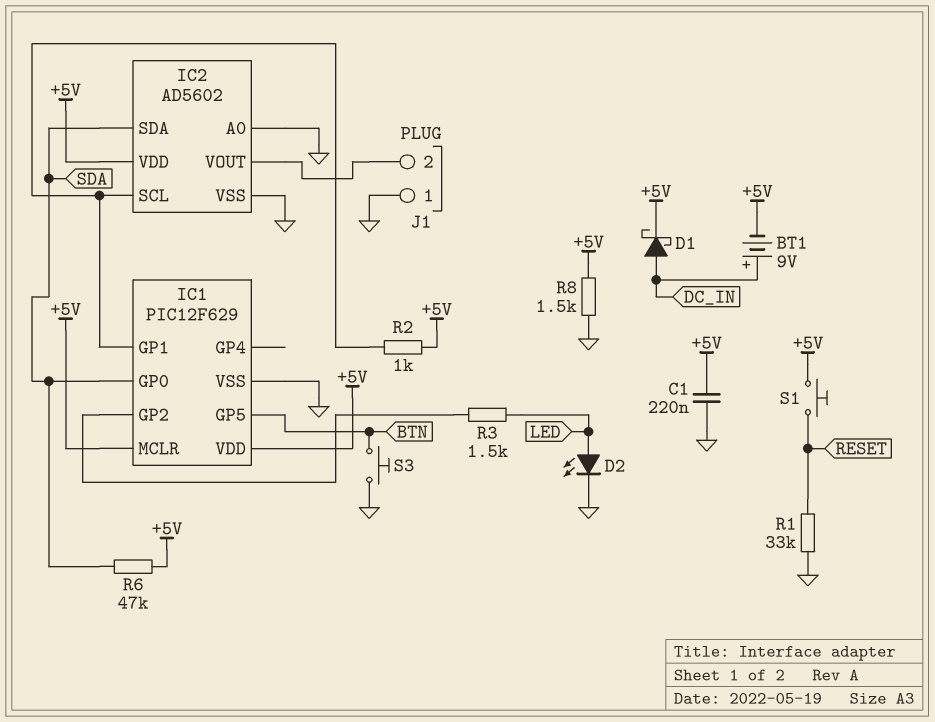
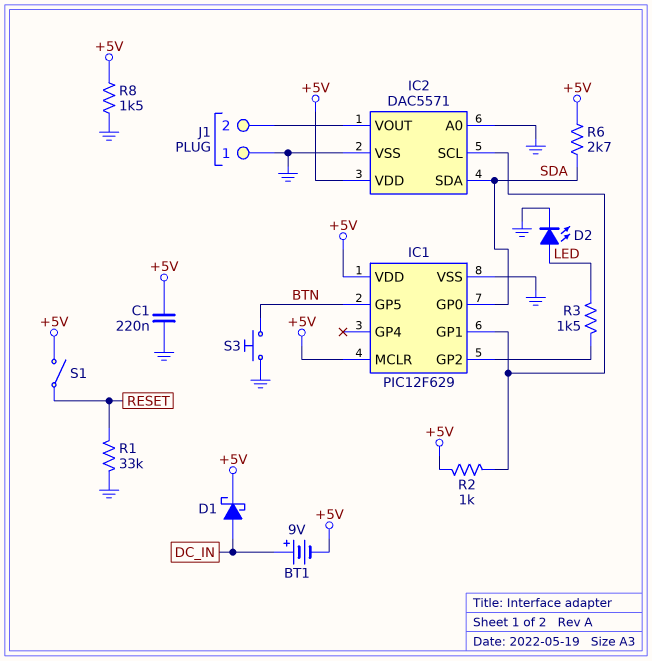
IC2: AD5602 -> DAC5571
R6: 47k (+5V, SDA) -> 2.7k (+5V, SDA)
S1: button (+5V, RESET) -> switch (+5V, RESET)

